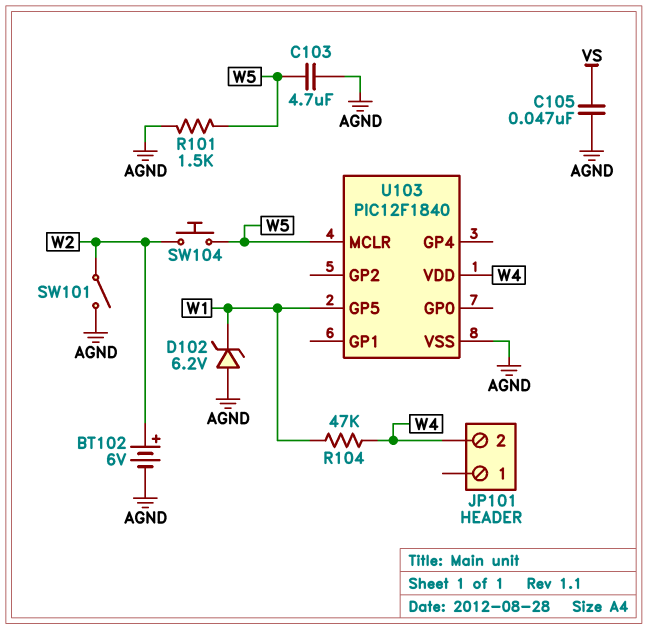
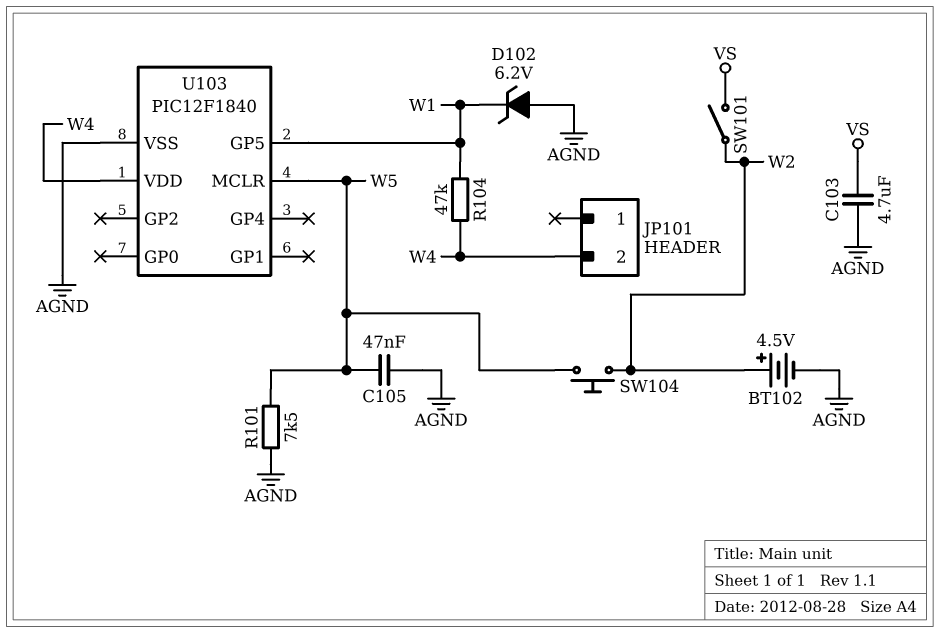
BT102: 6V (plus W2, minus AGND) -> 4.5V (plus W2, minus AGND)
C103: 4.7uF (AGND, W5) -> 4.7uF (AGND, VS)
C105: 47nF (AGND, VS) -> 47nF (AGND, W5)
R101: 1.5k (AGND, W5) -> 7.5k (AGND, W5)
SW101: switch (AGND, W2) -> switch (VS, W2)

